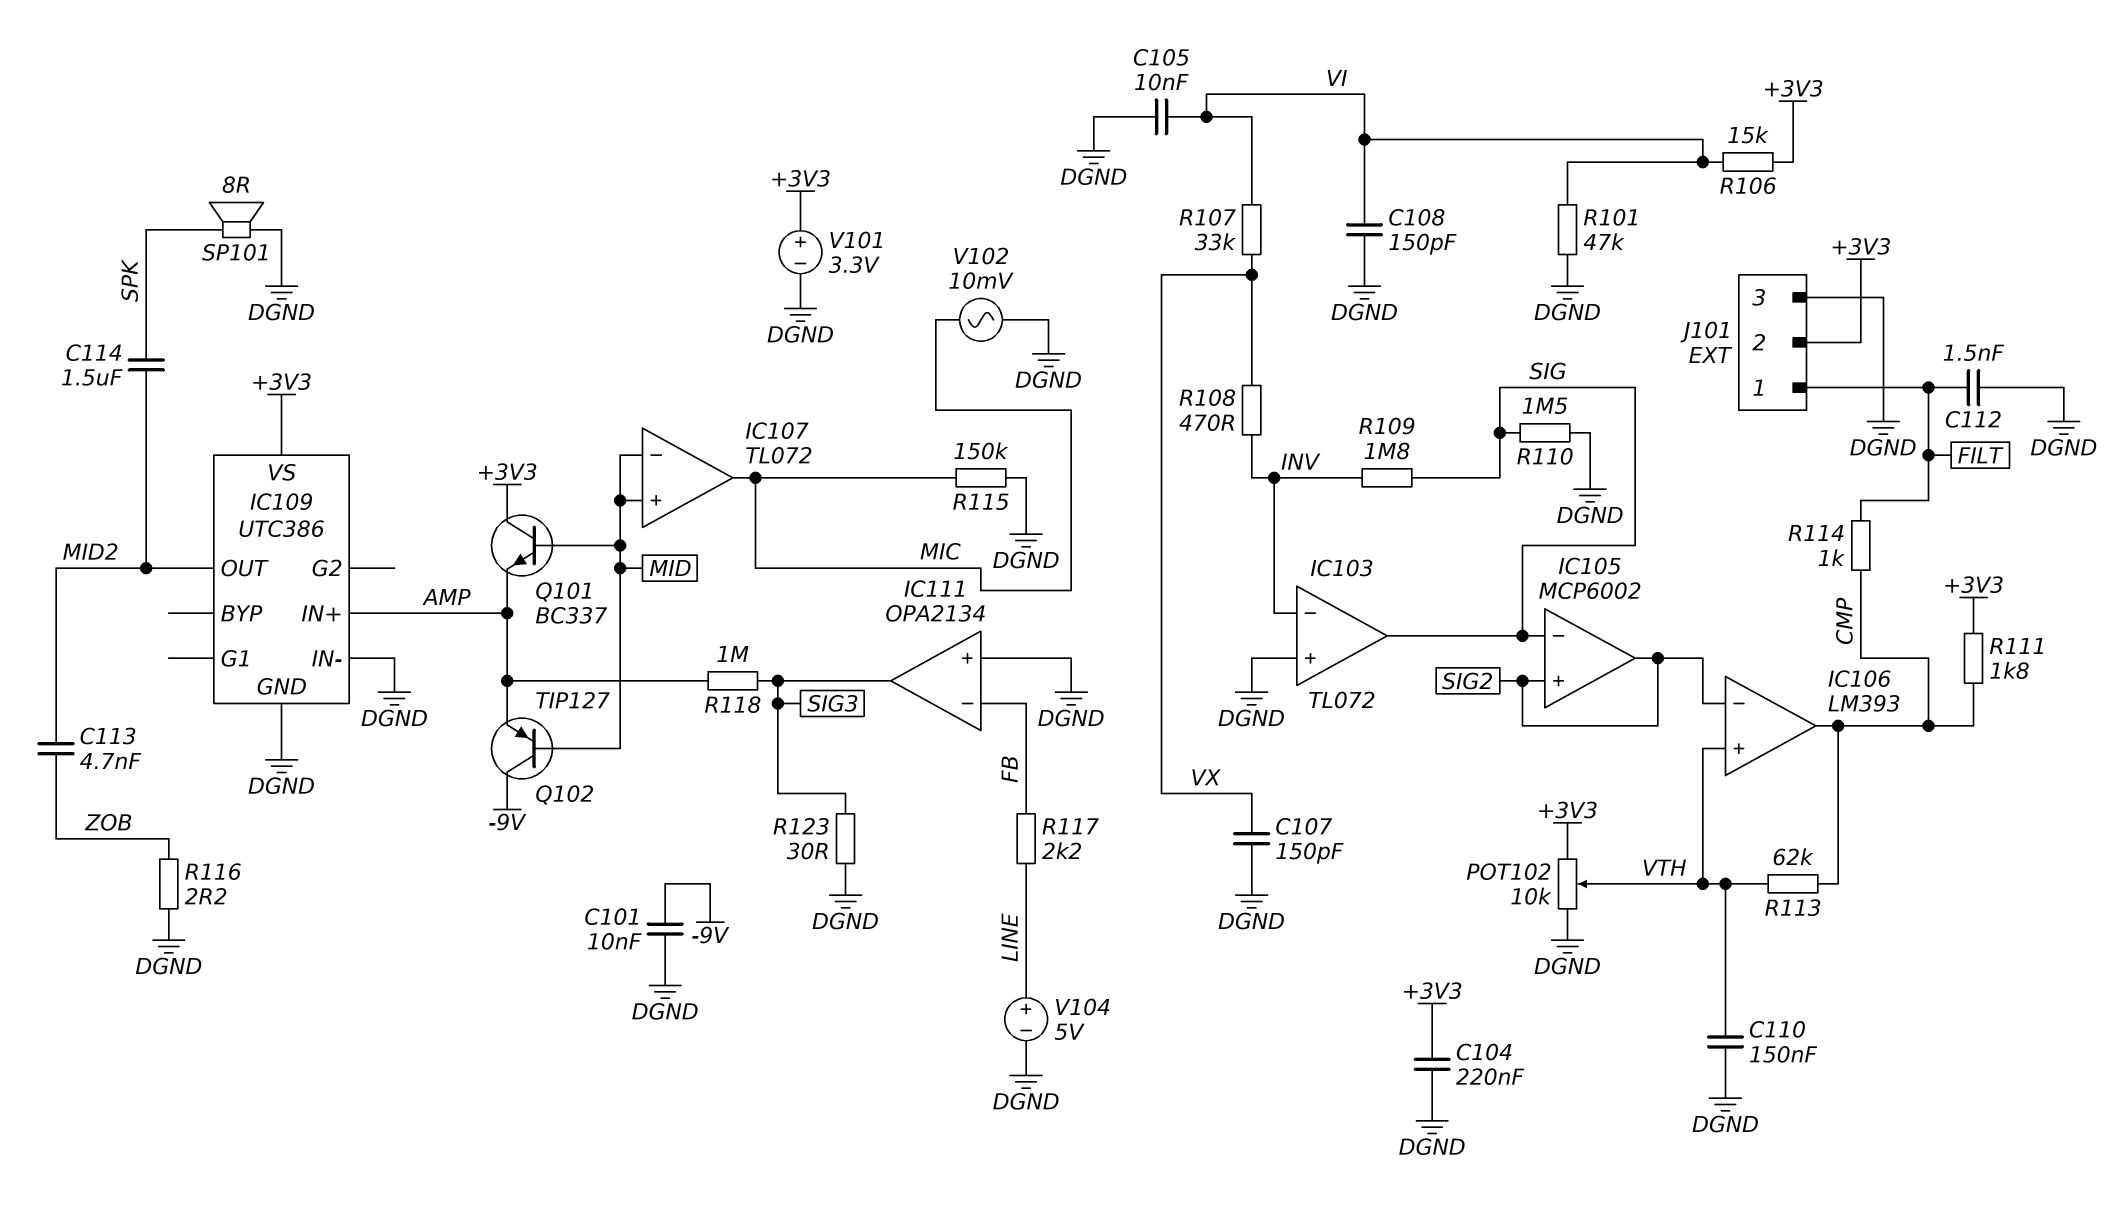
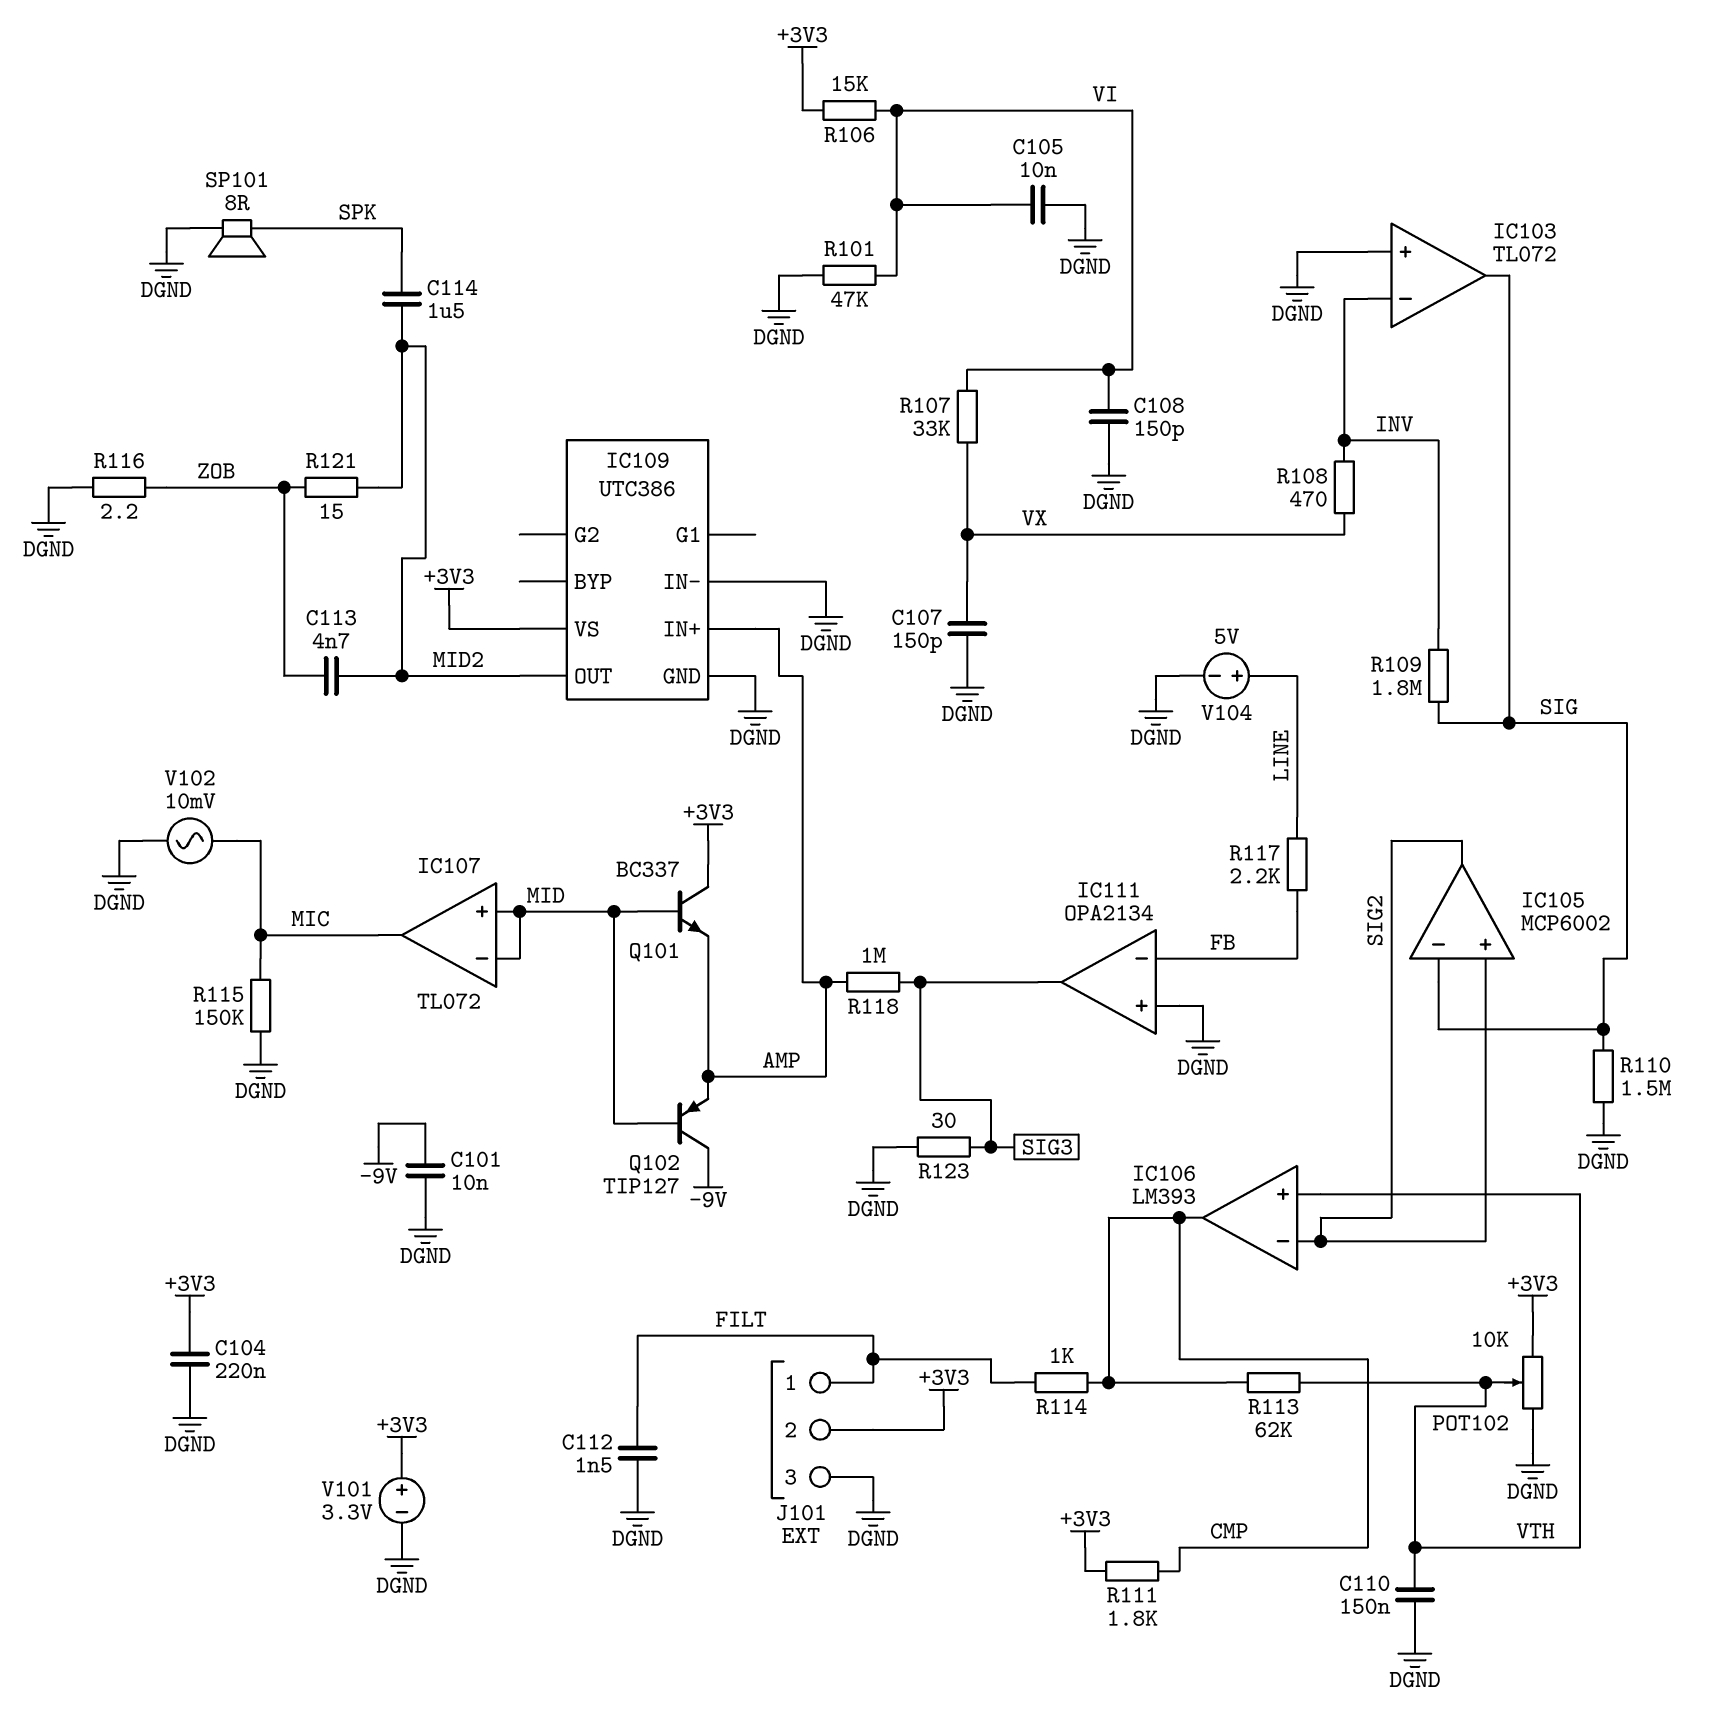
R121: none -> 15 (MID2, ZOB)

